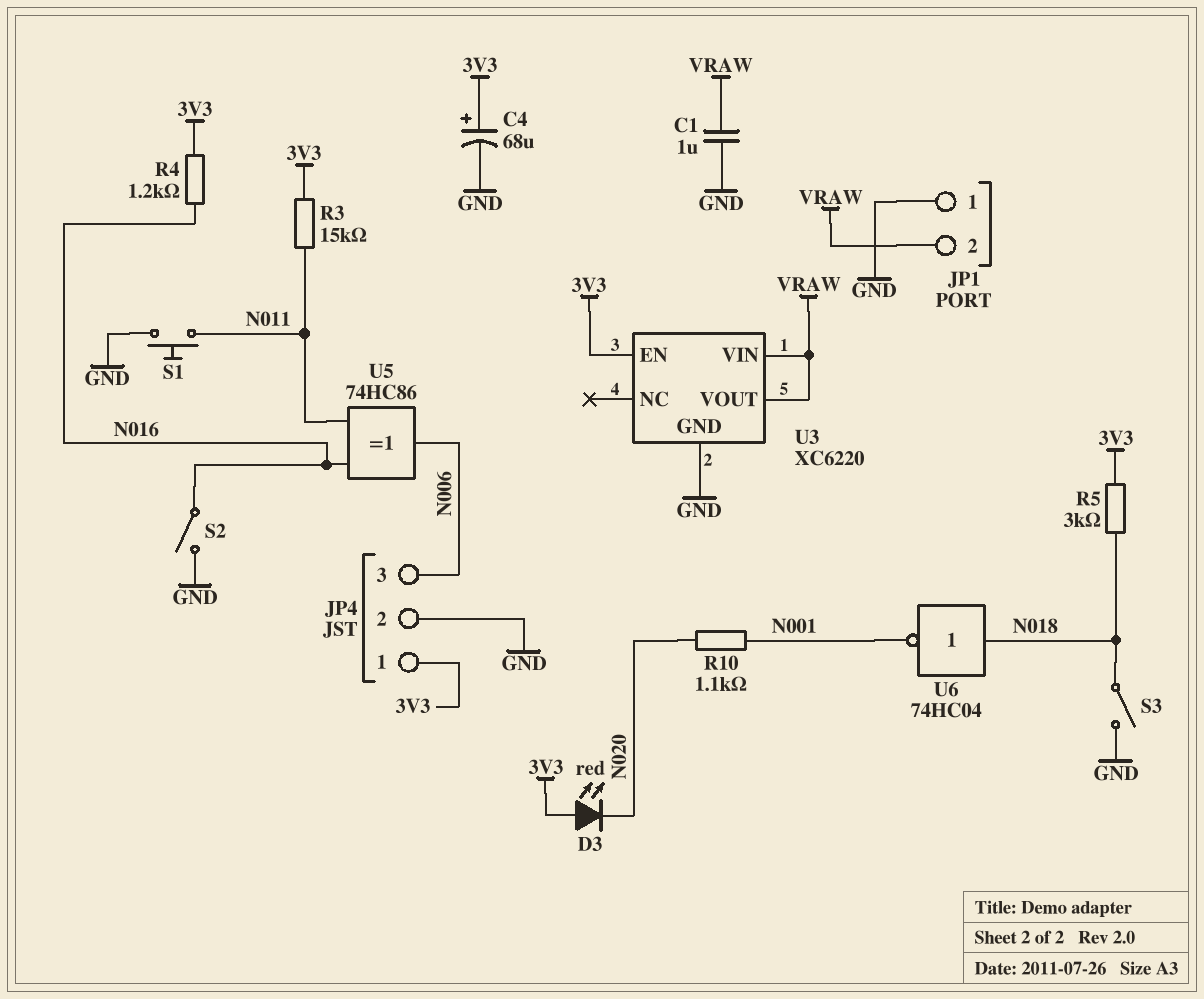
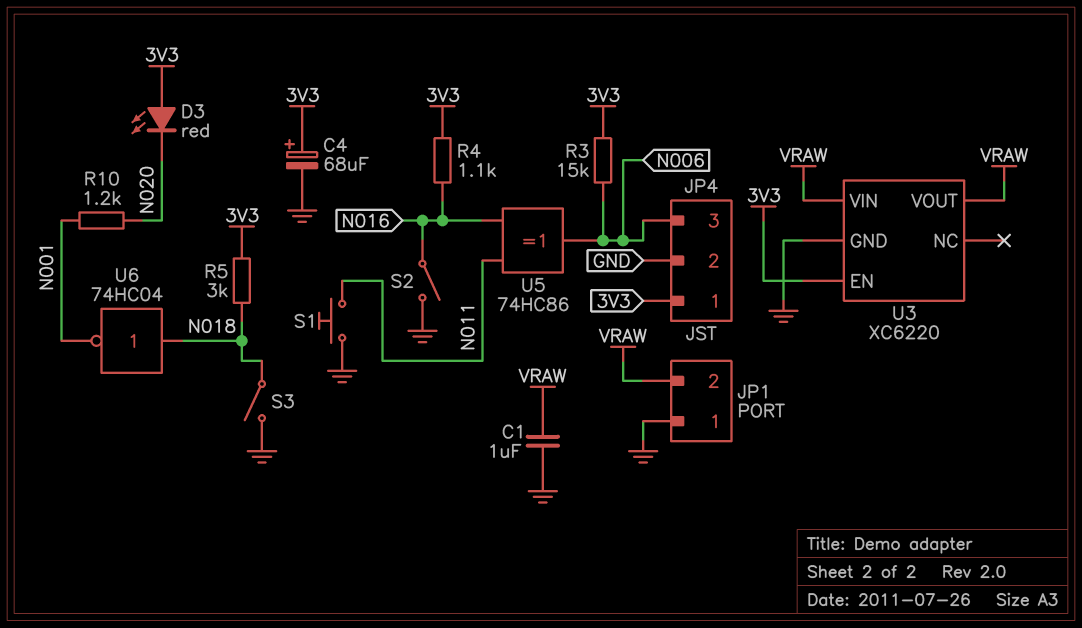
R3: 15k (3V3, N011) -> 15k (3V3, N006)
R4: 1.2k (3V3, N016) -> 1.1k (3V3, N016)
R10: 1.1k (N001, N020) -> 1.2k (N001, N020)

